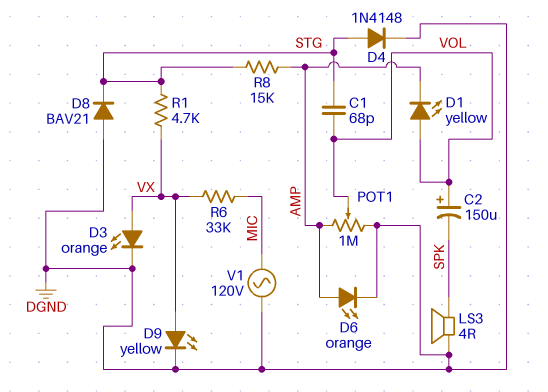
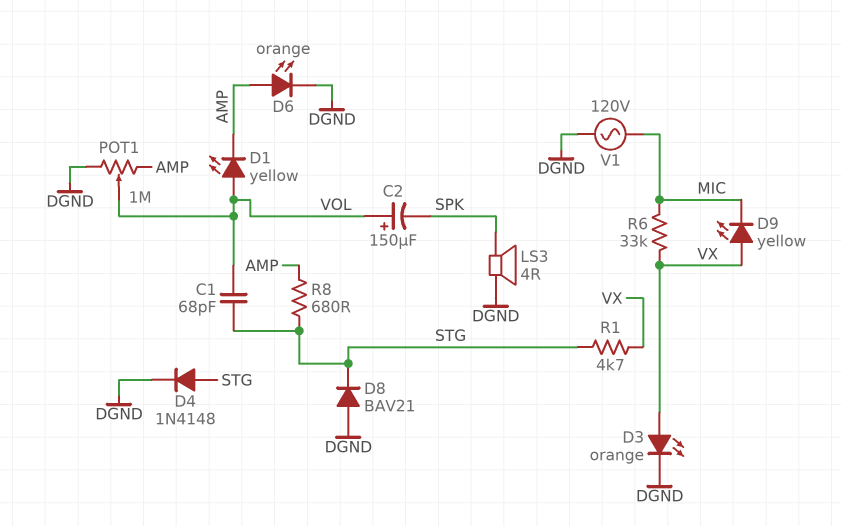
D9: LED yellow (A VX, K DGND) -> LED yellow (A VX, K MIC)
R8: 15k (AMP, STG) -> 680 (AMP, STG)

